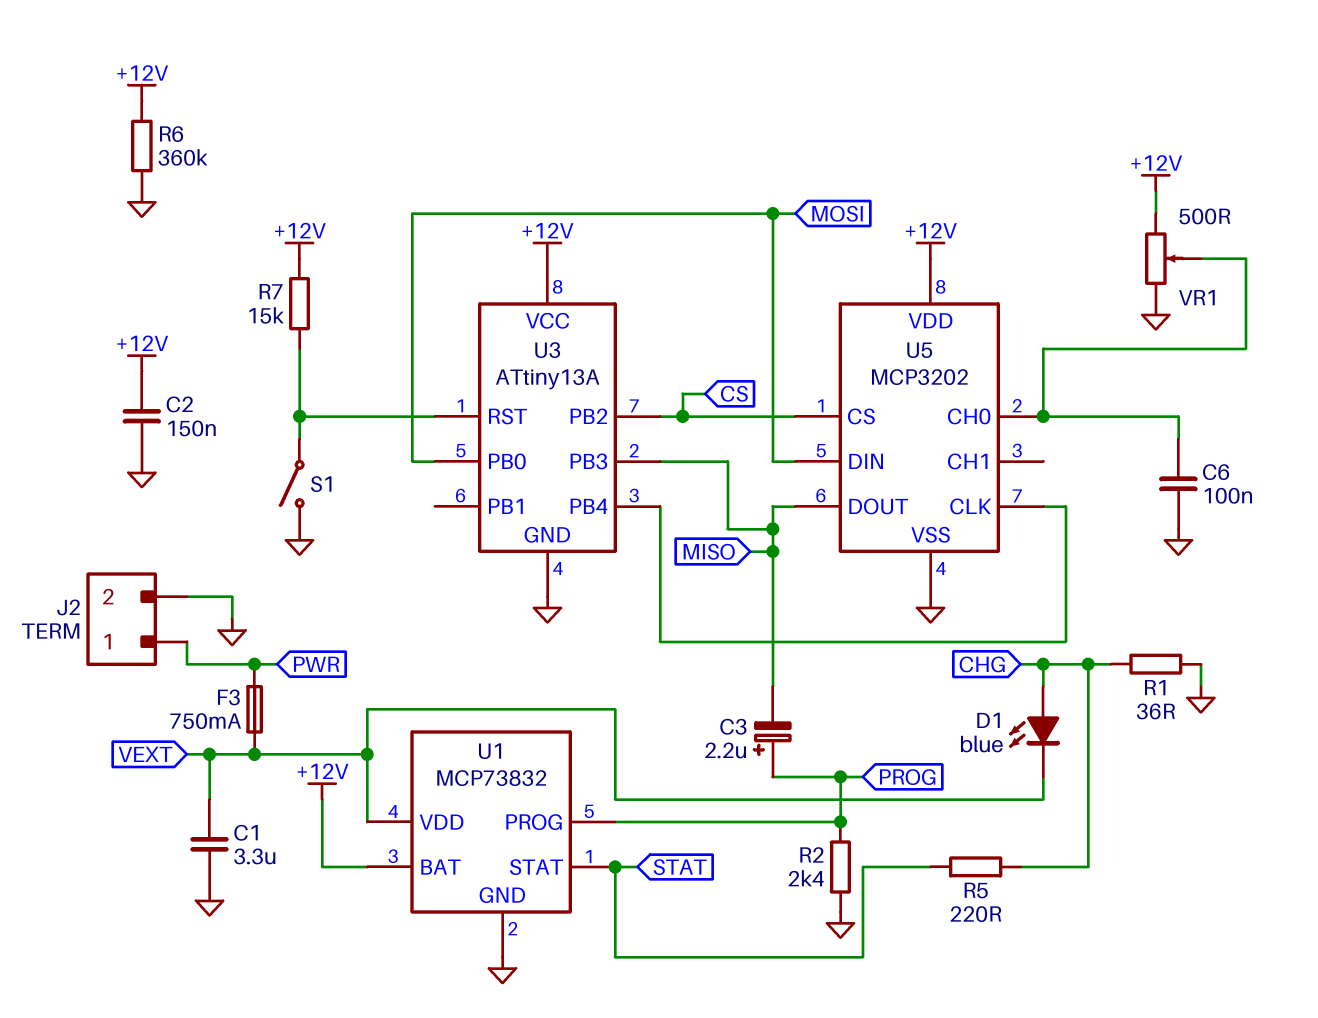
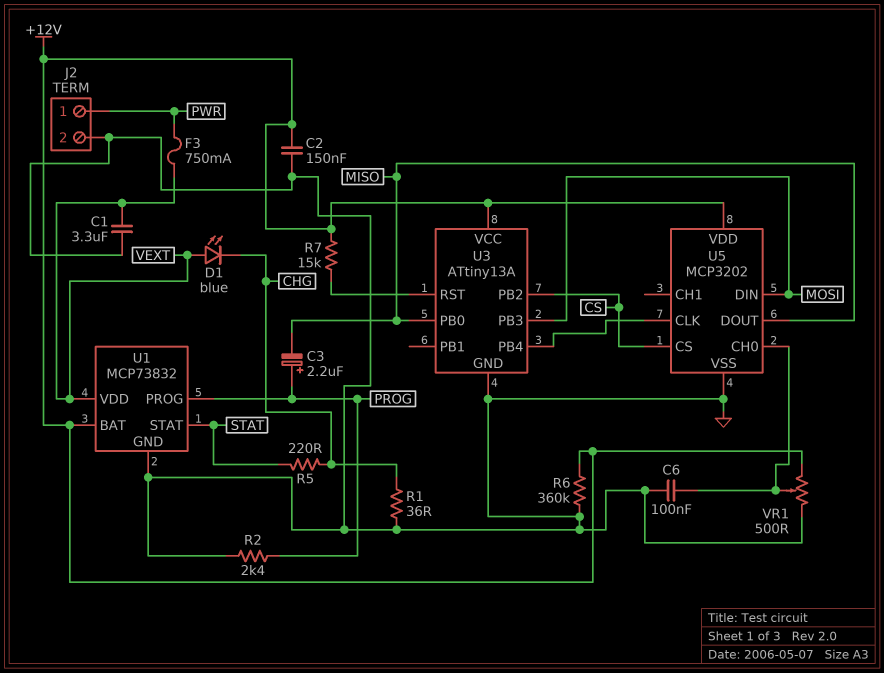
D1: LED blue (A CHG, K VEXT) -> LED blue (A VEXT, K CHG)
S1: switch (GND, U3/RST) -> none
U3 pin PB0: MOSI -> MISO
U3 pin PB3: MISO -> MOSI

